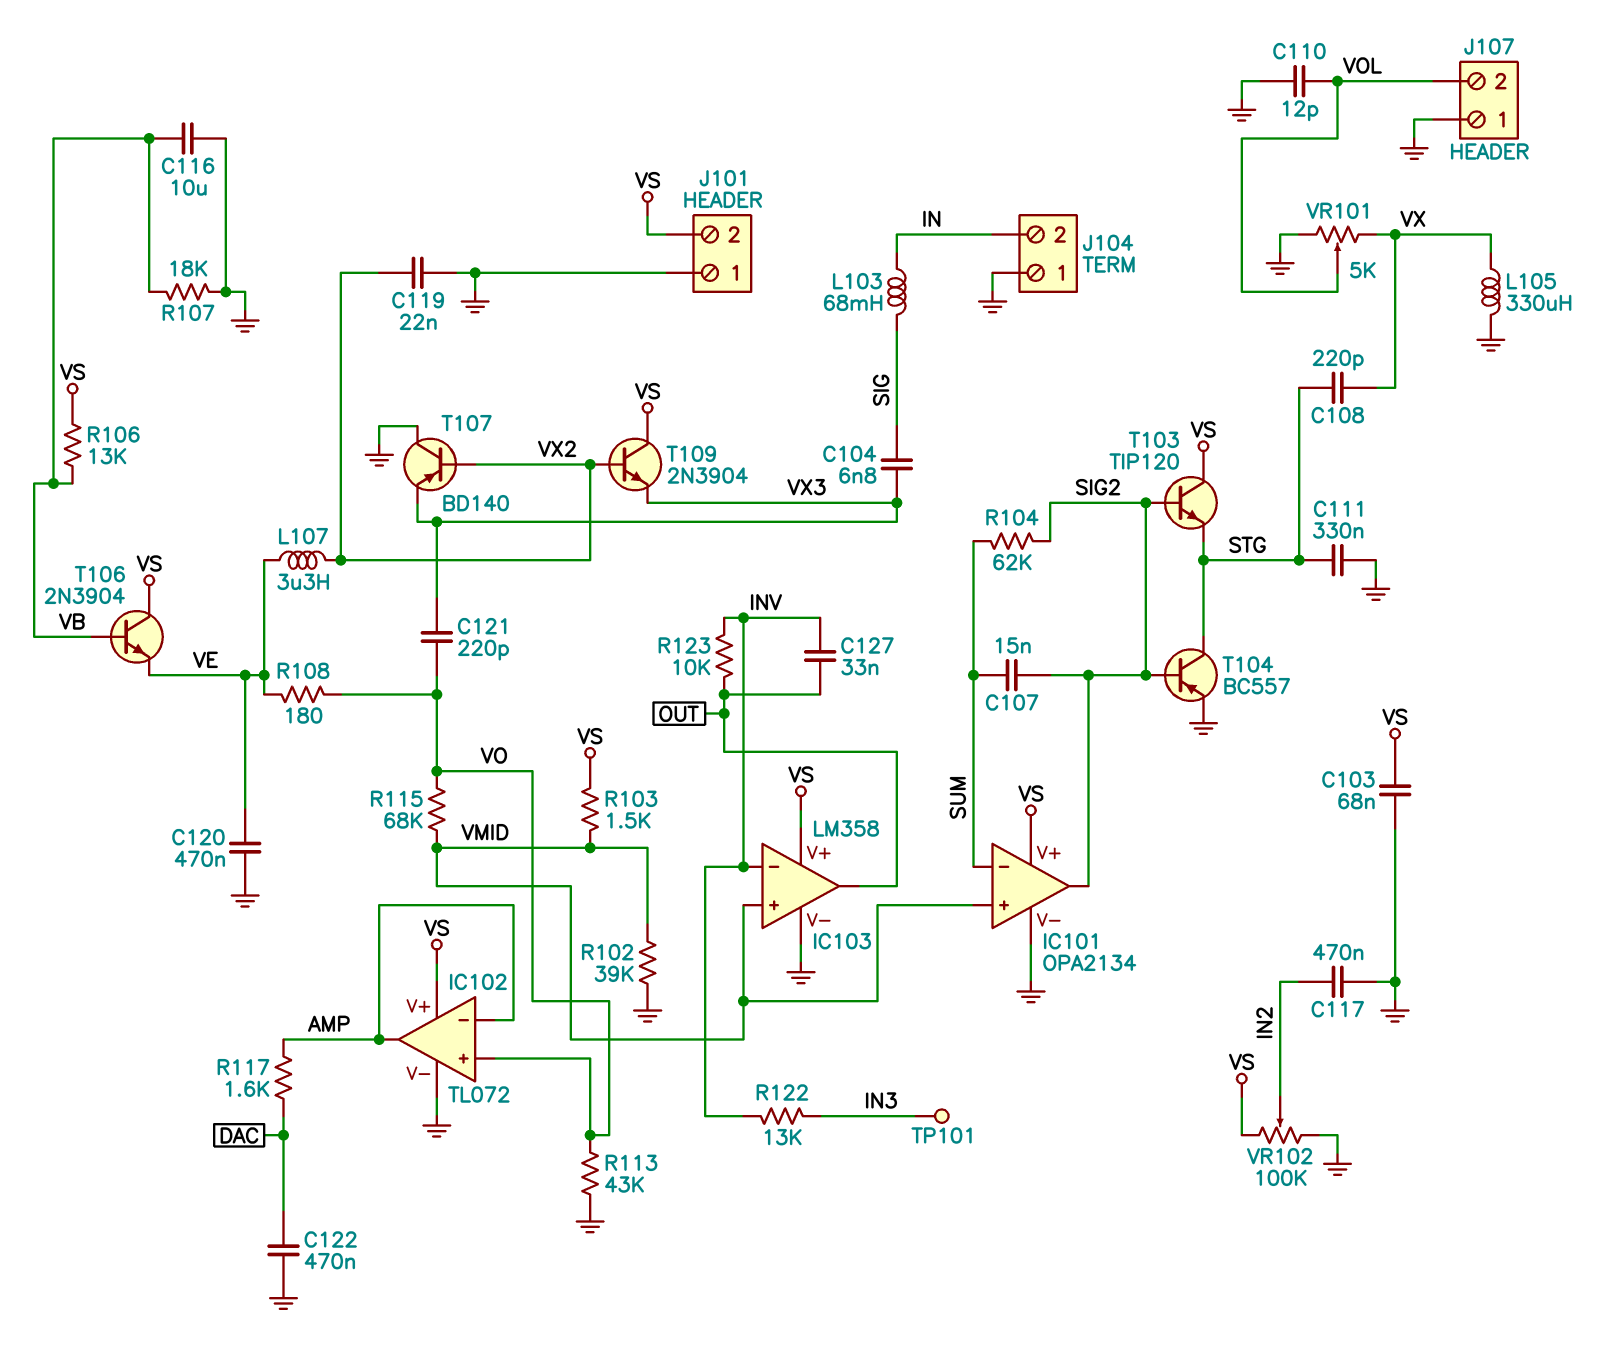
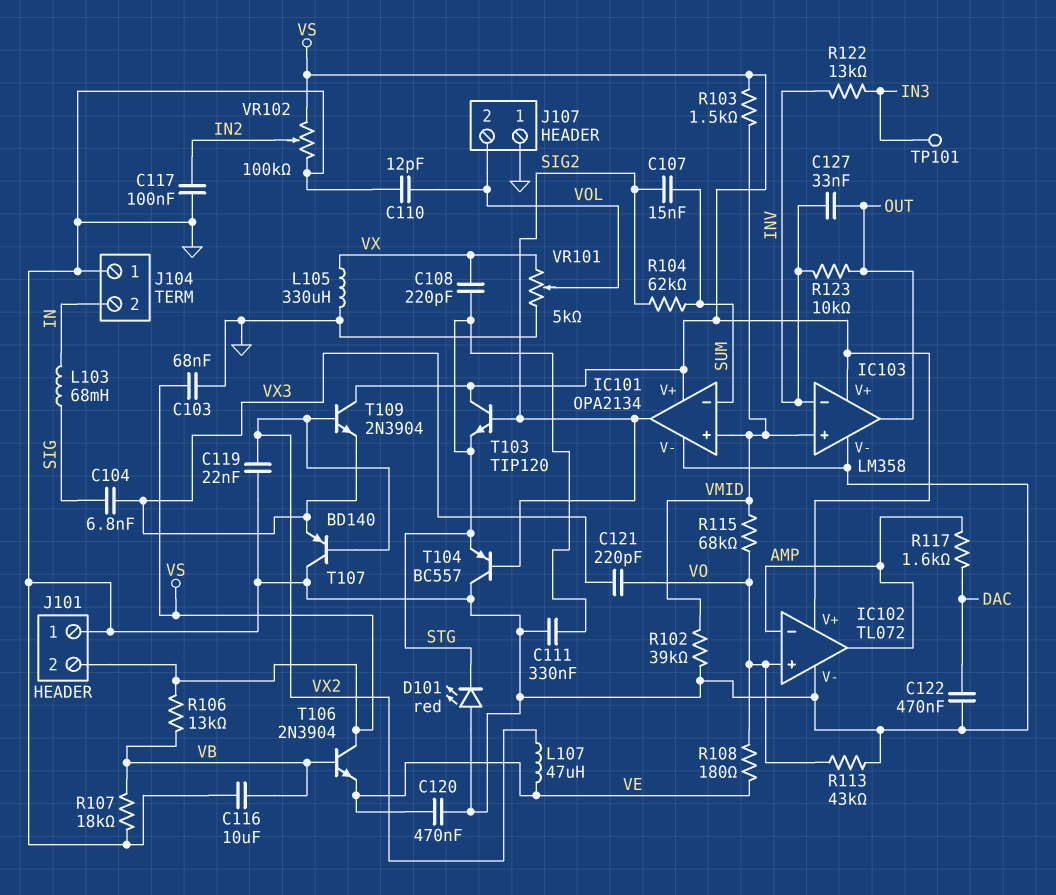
C117: 470nF (GND, IN2) -> 100nF (GND, IN2)
D101: none -> LED red (A GND, K STG)
L107: 3.3uH (VE, VX2) -> 47uH (VE, VX2)
T104: PNP BC557 (B SIG2, C STG, E GND) -> PNP BC557 (B SIG2, C GND, E STG)

